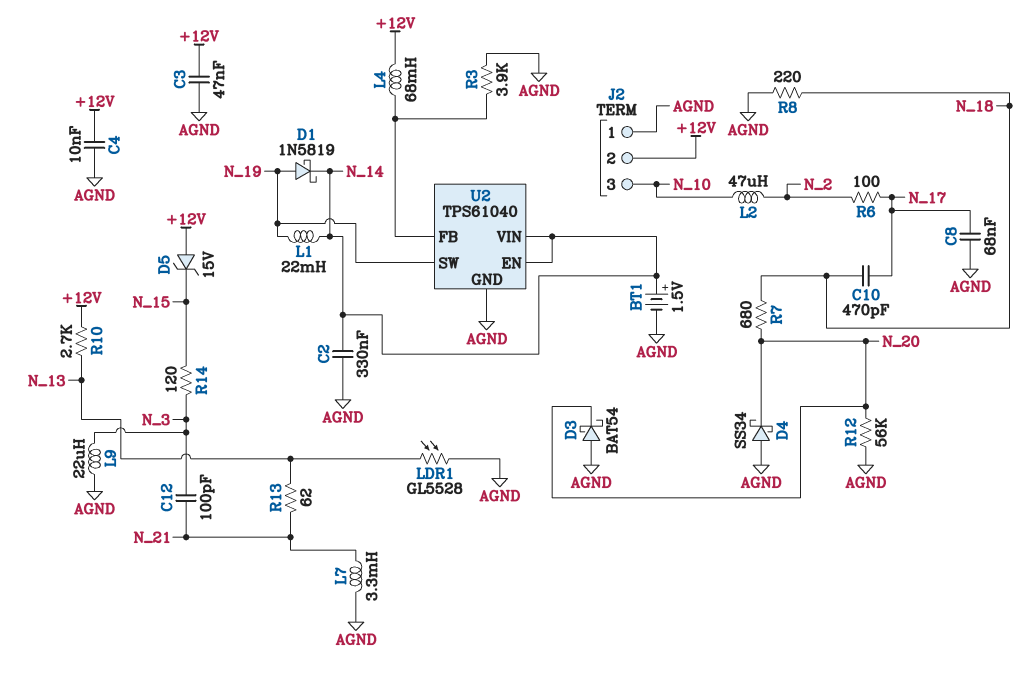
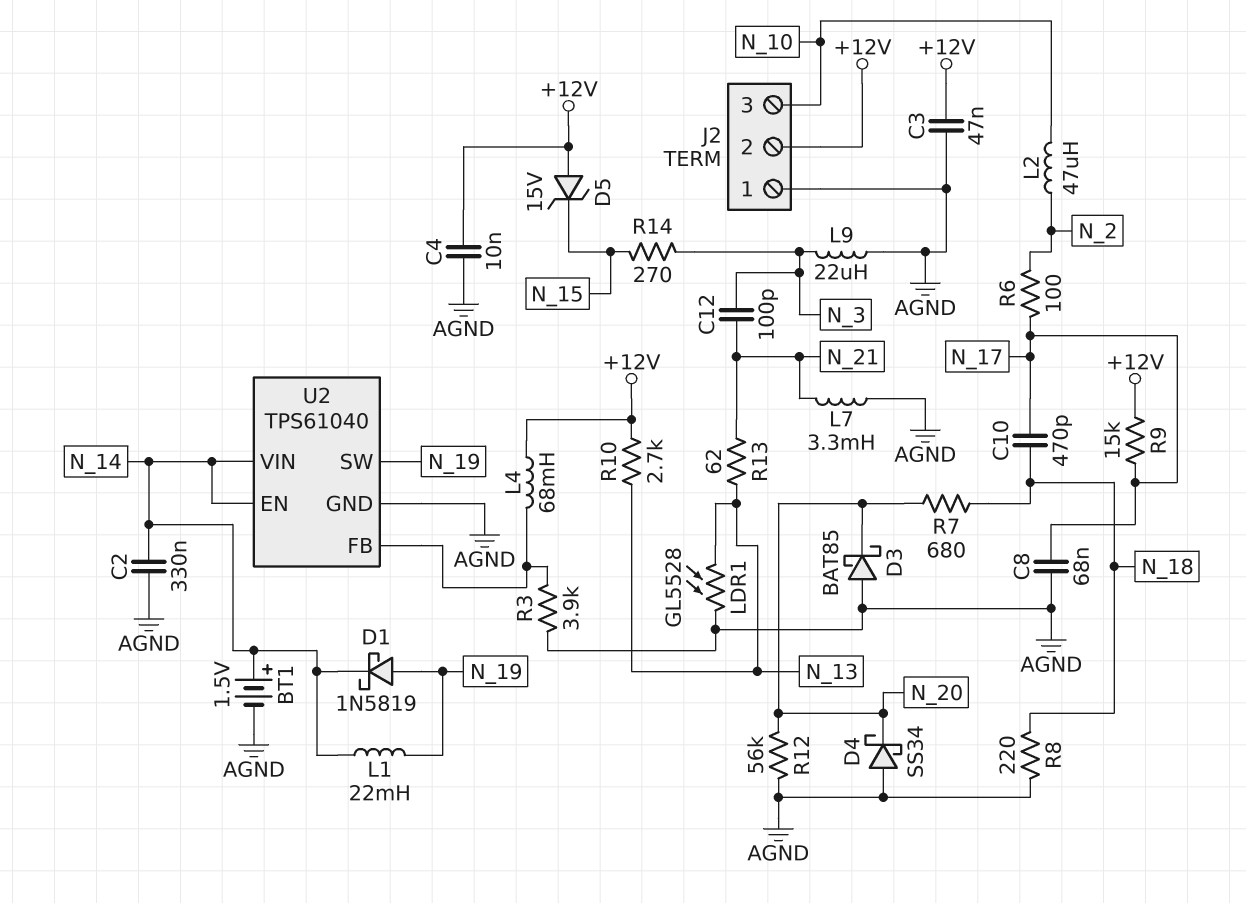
D3: schottky BAT54 (A AGND, K N_20) -> schottky BAT85 (A AGND, K N_20)
R9: none -> 15k (+12V, N_17)
R14: 120 (N_3, N_15) -> 270 (N_3, N_15)

